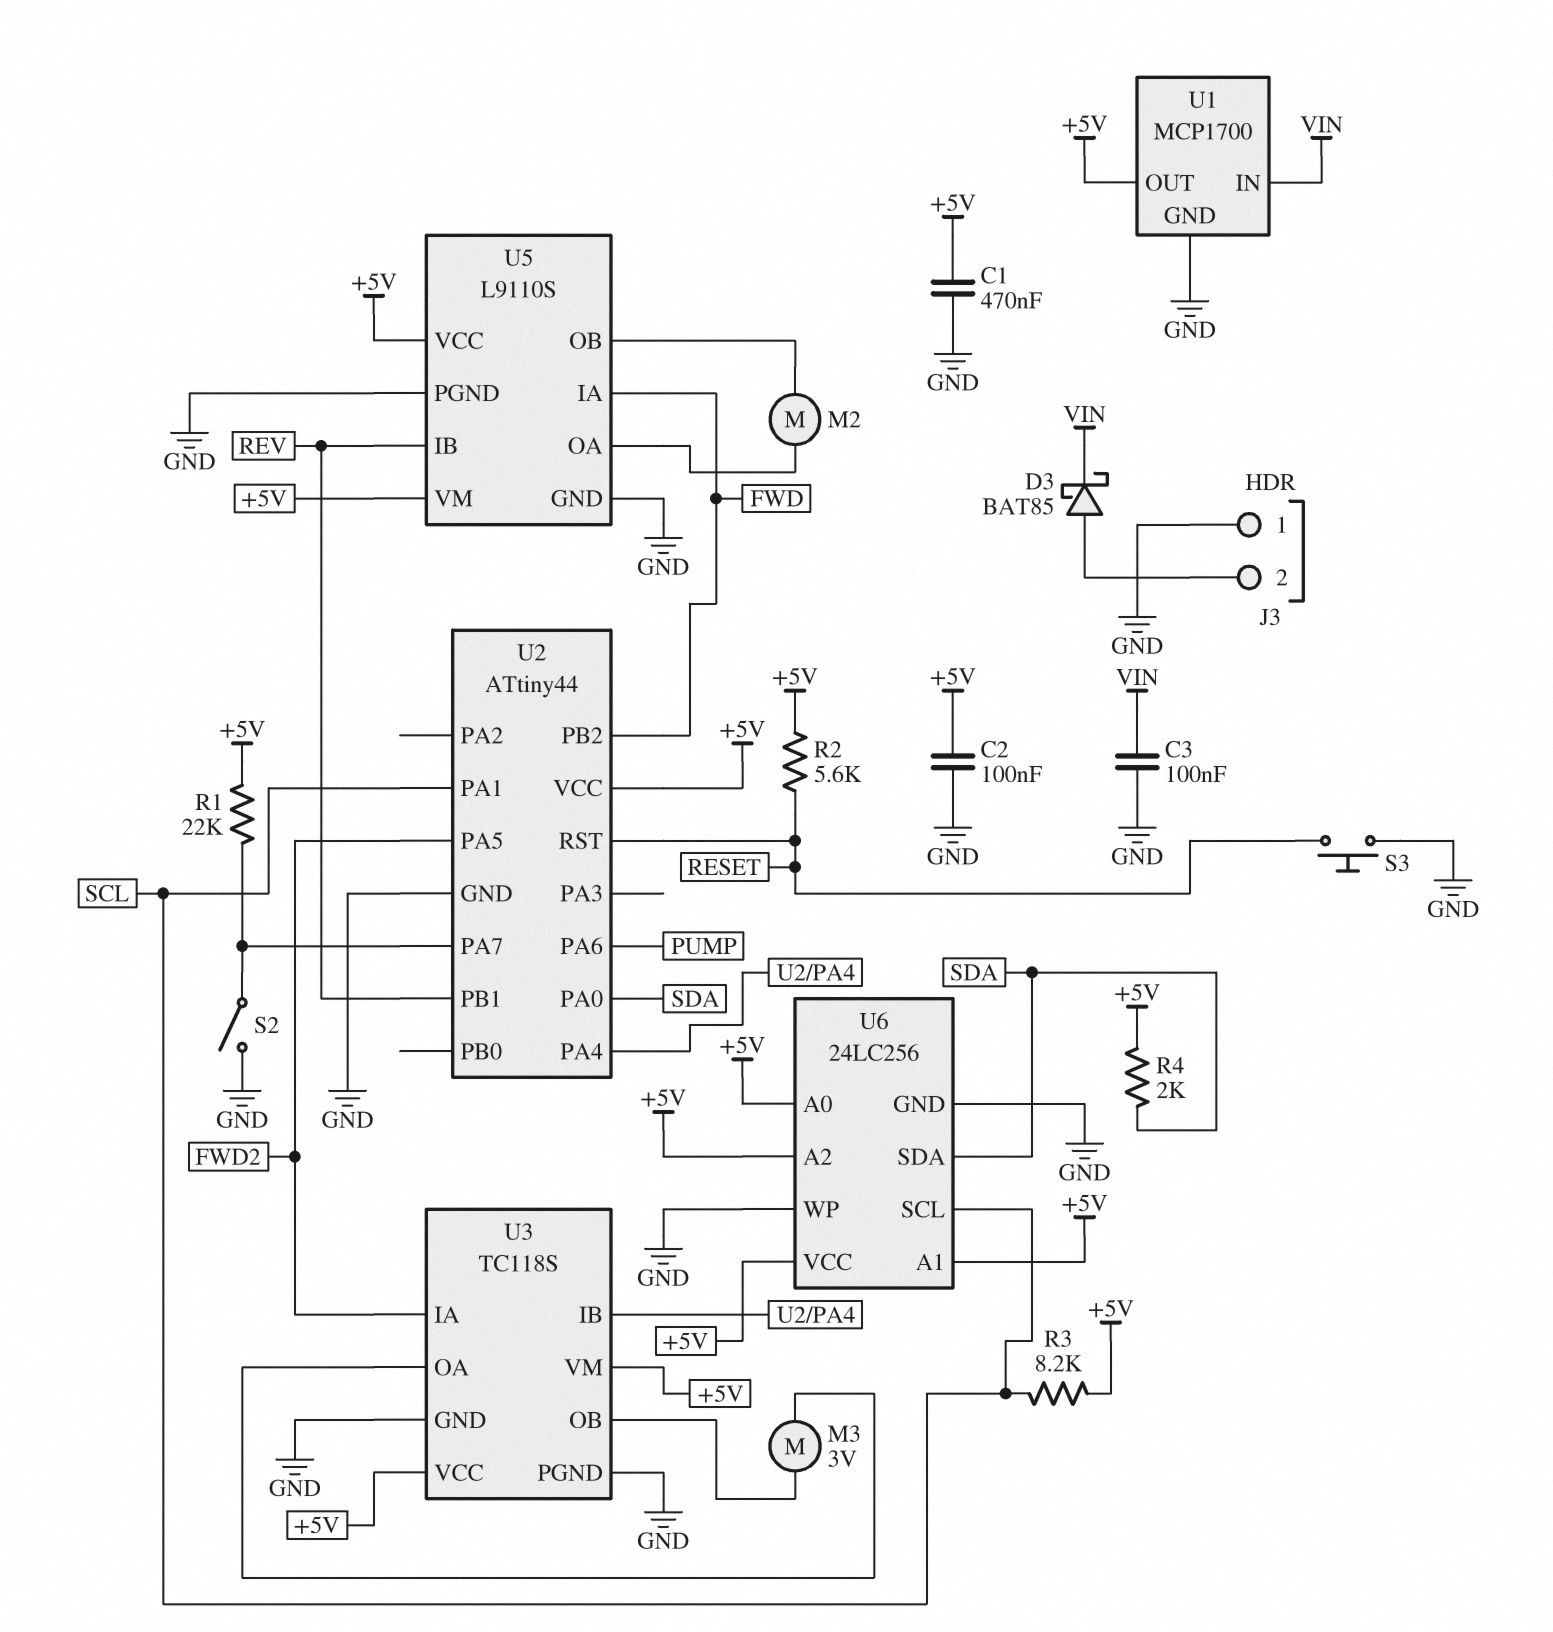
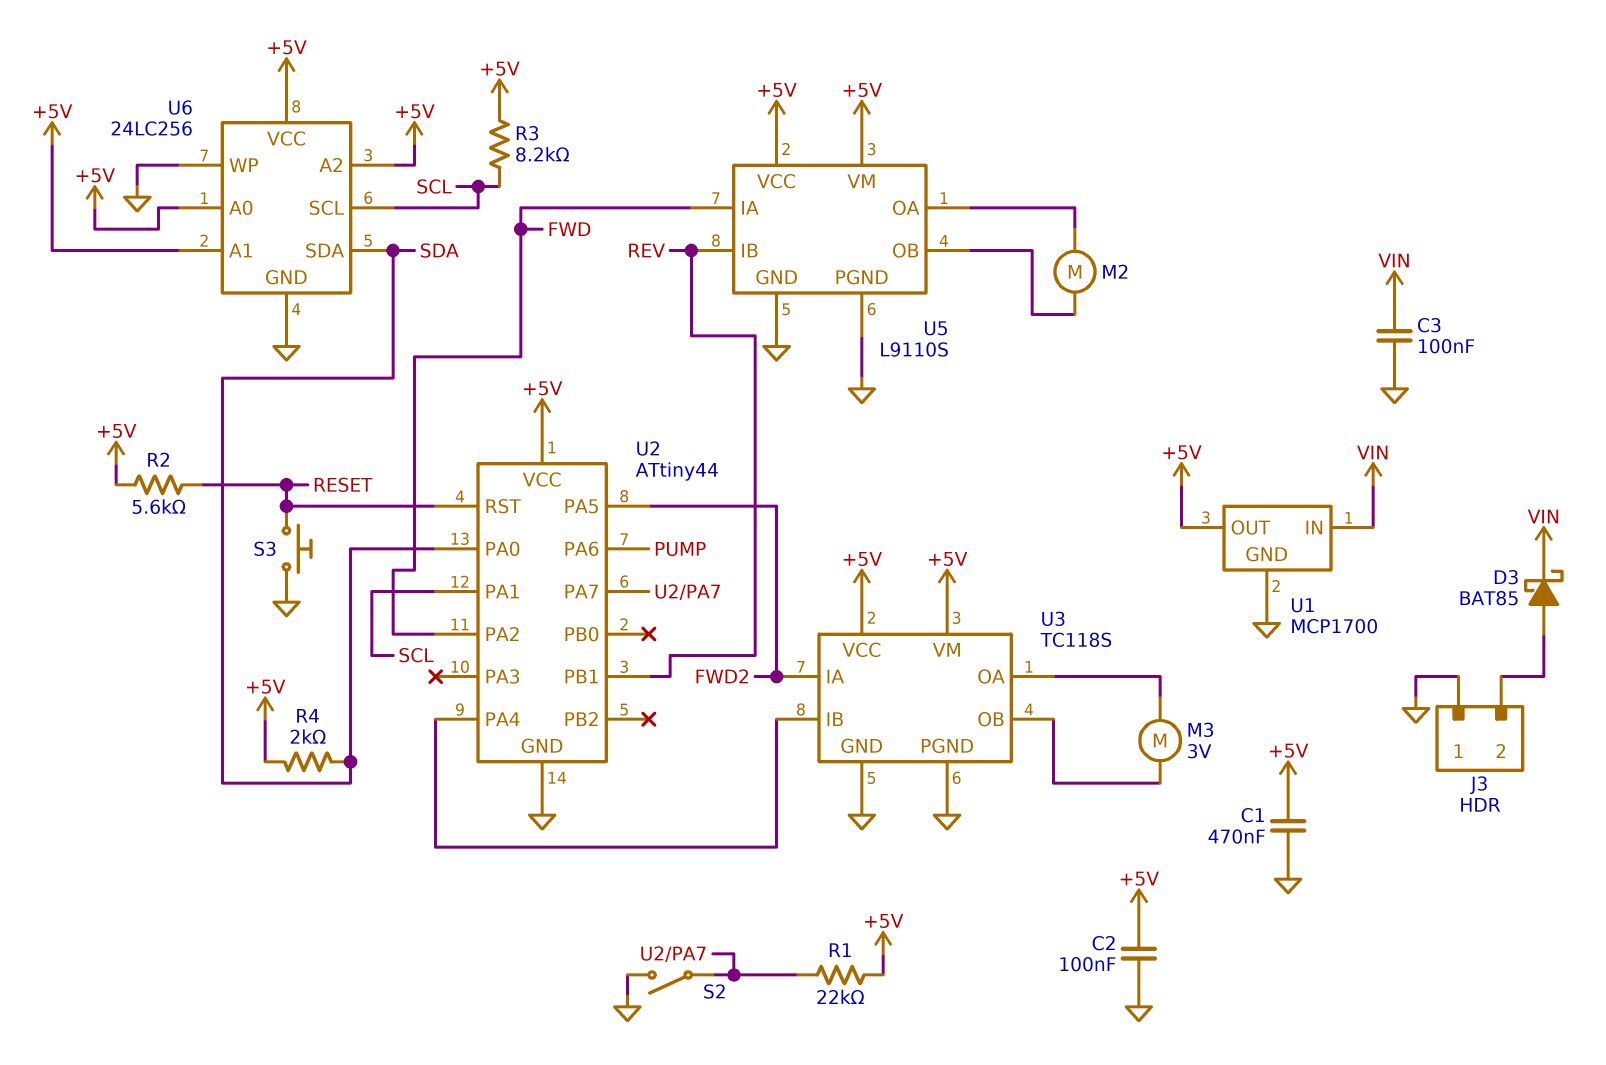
U2 pin PA2: none -> FWD
U2 pin PB2: FWD -> none

